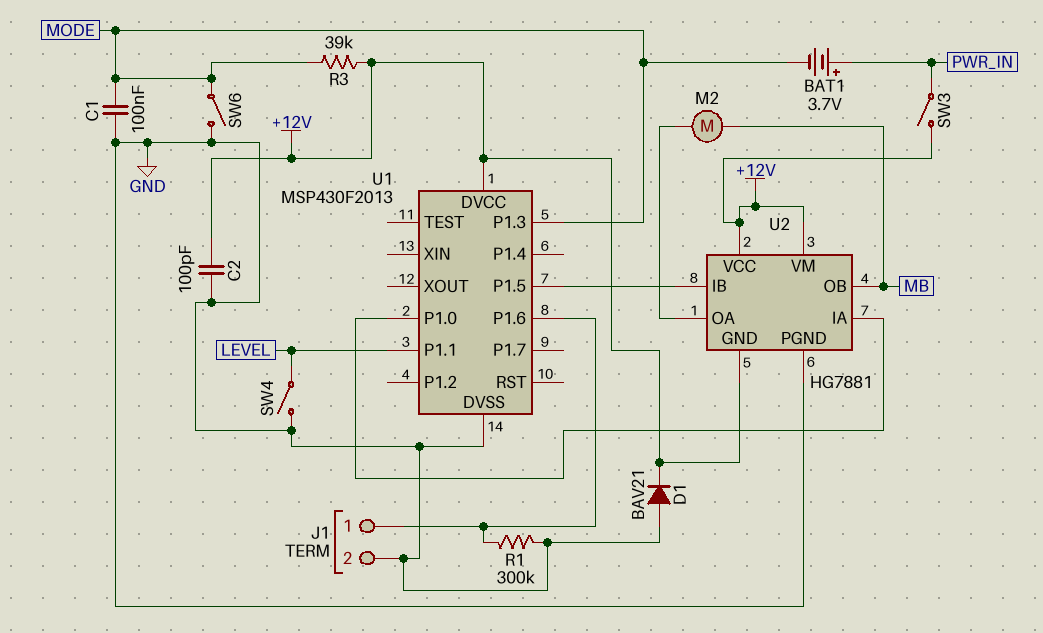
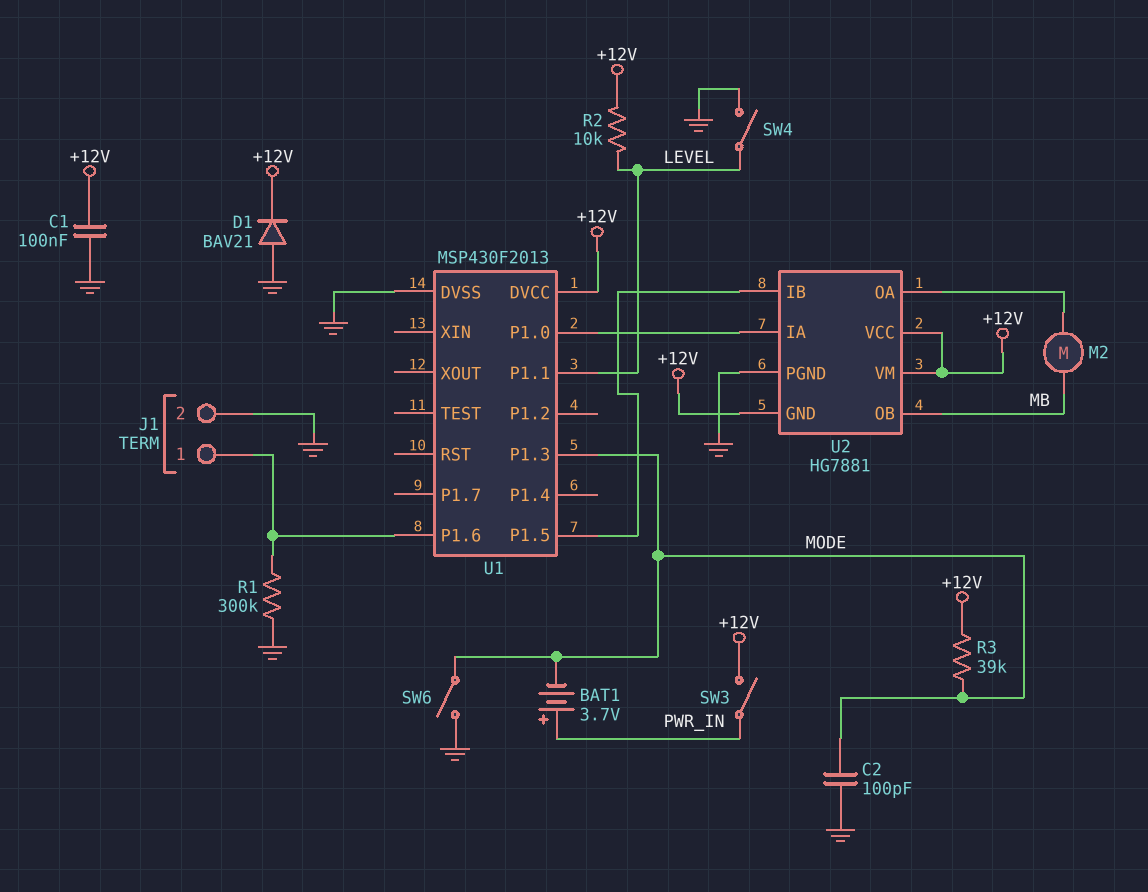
C1: 100nF (GND, MODE) -> 100nF (+12V, GND)
C2: 100pF (+12V, GND) -> 100pF (GND, MODE)
R2: none -> 10k (+12V, LEVEL)

